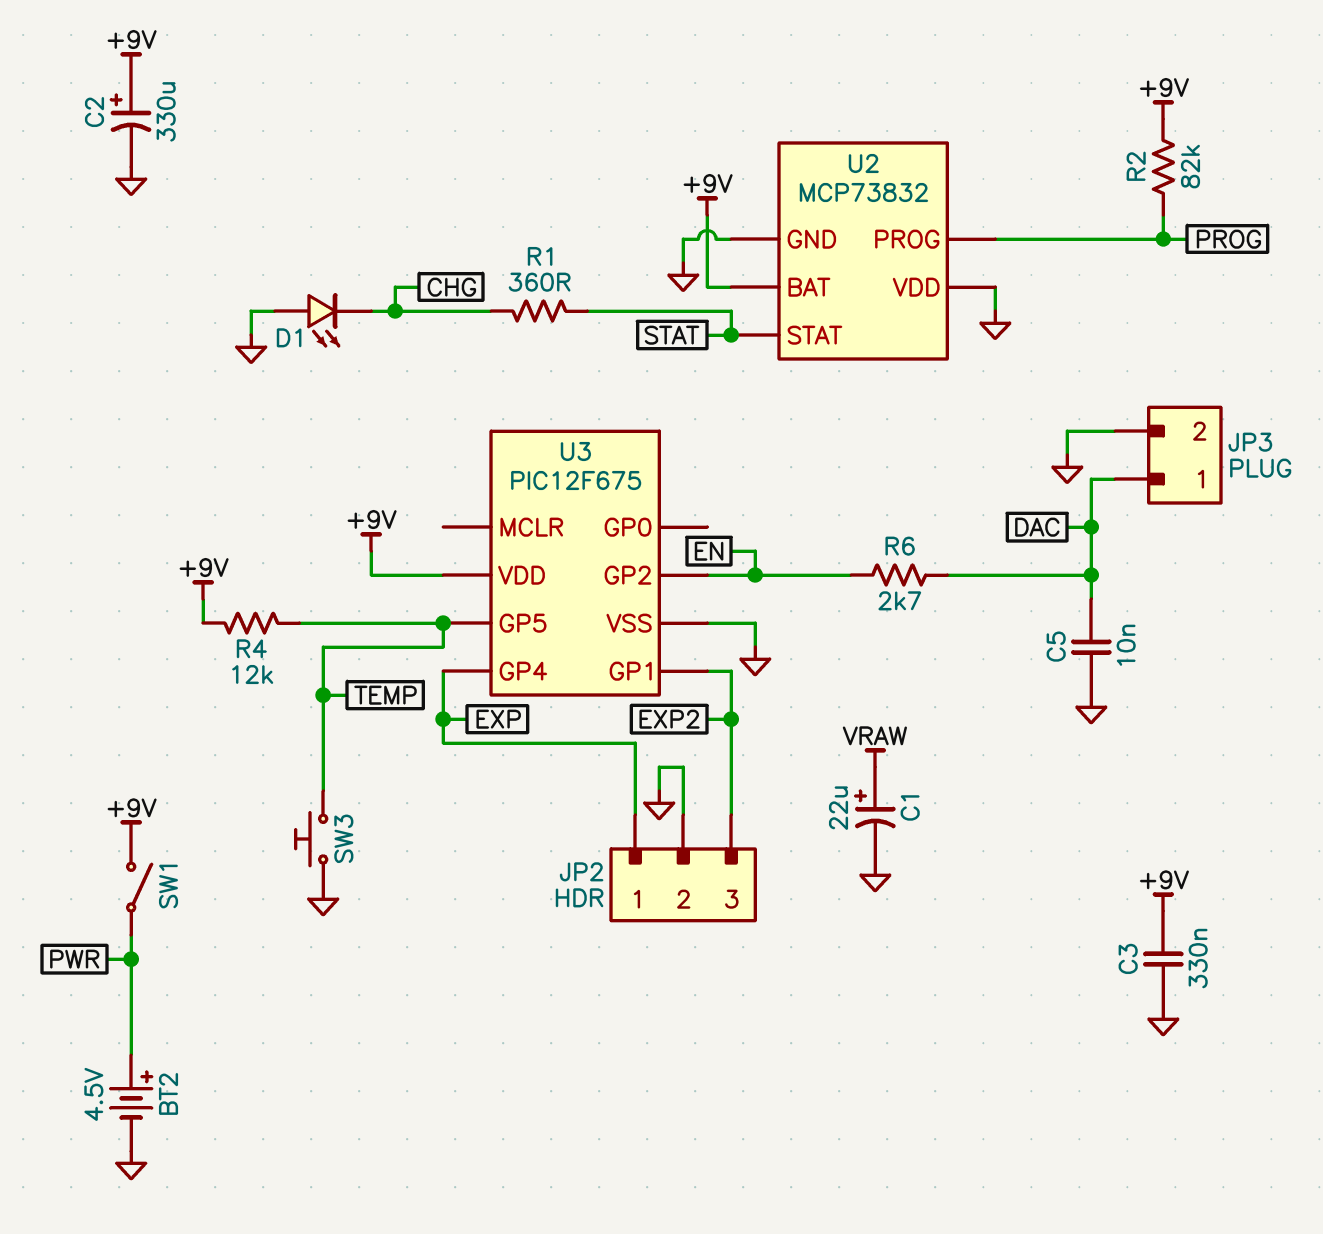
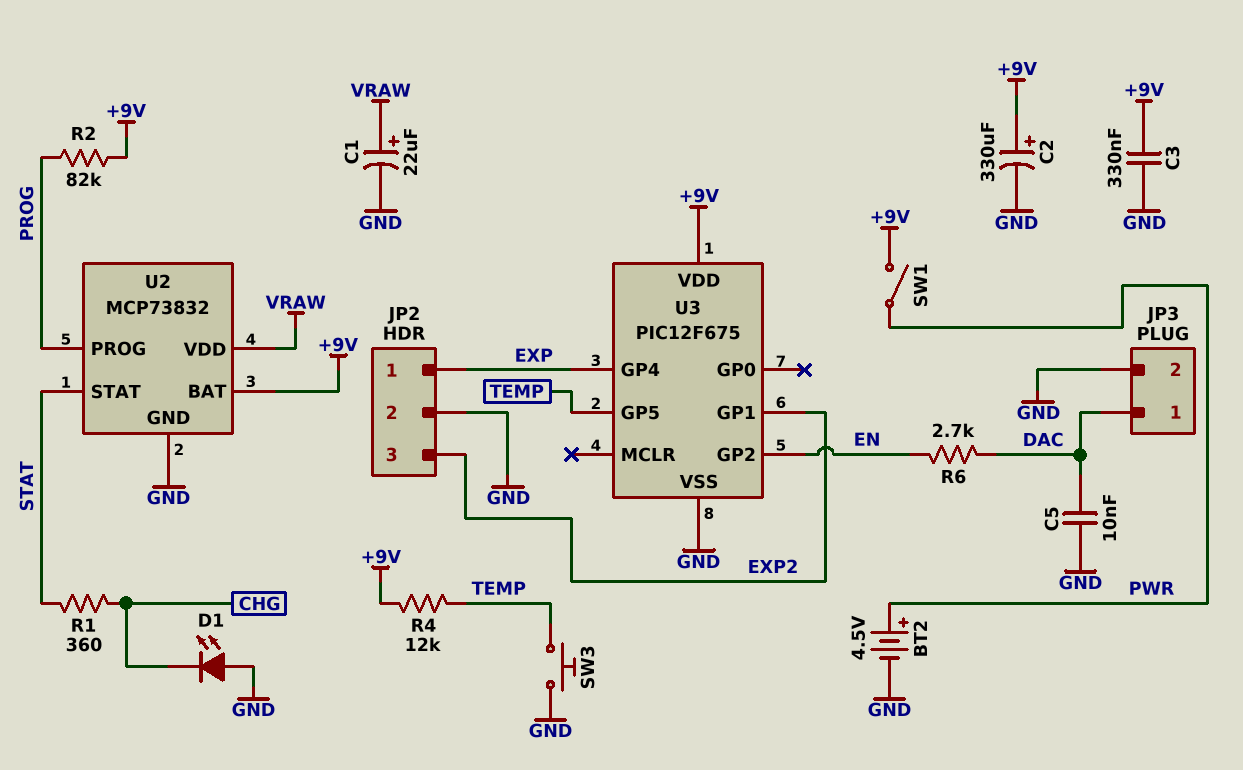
U2 pin VDD: GND -> VRAW

